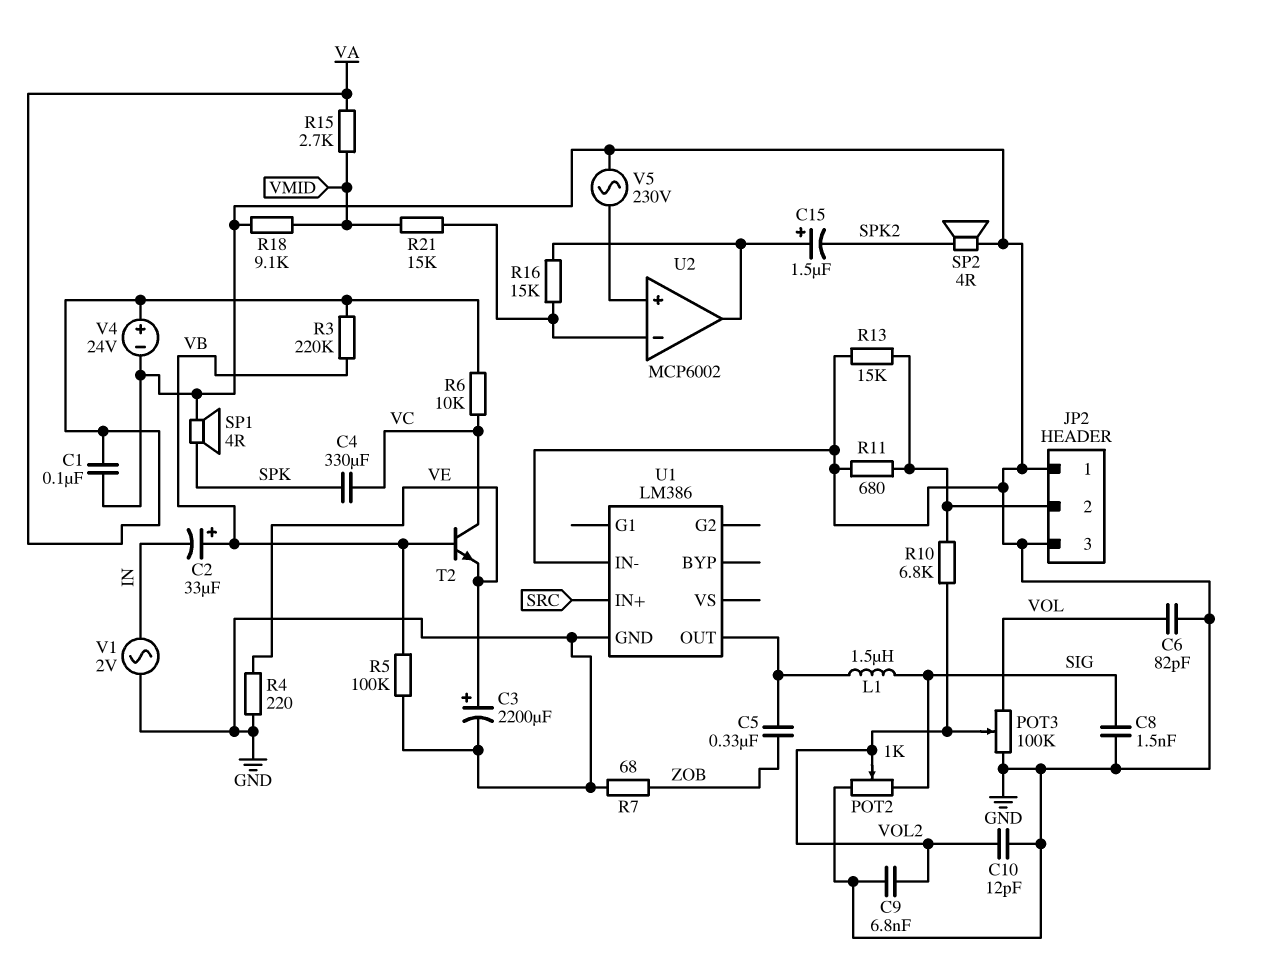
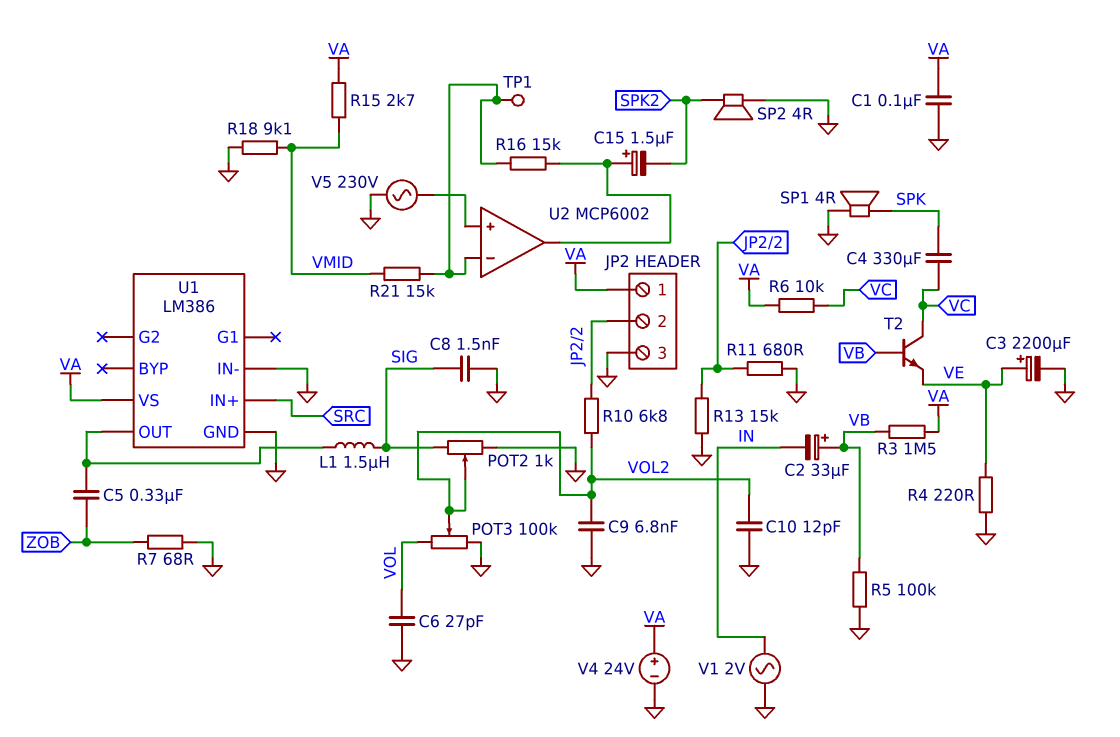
C6: 82pF (GND, VOL) -> 27pF (GND, VOL)
JP2 pin 1: GND -> VA
R3: 220k (VA, VB) -> 1.5M (VA, VB)
TP1: none -> test point (U2/in-)
U1 pin VS: none -> VA

